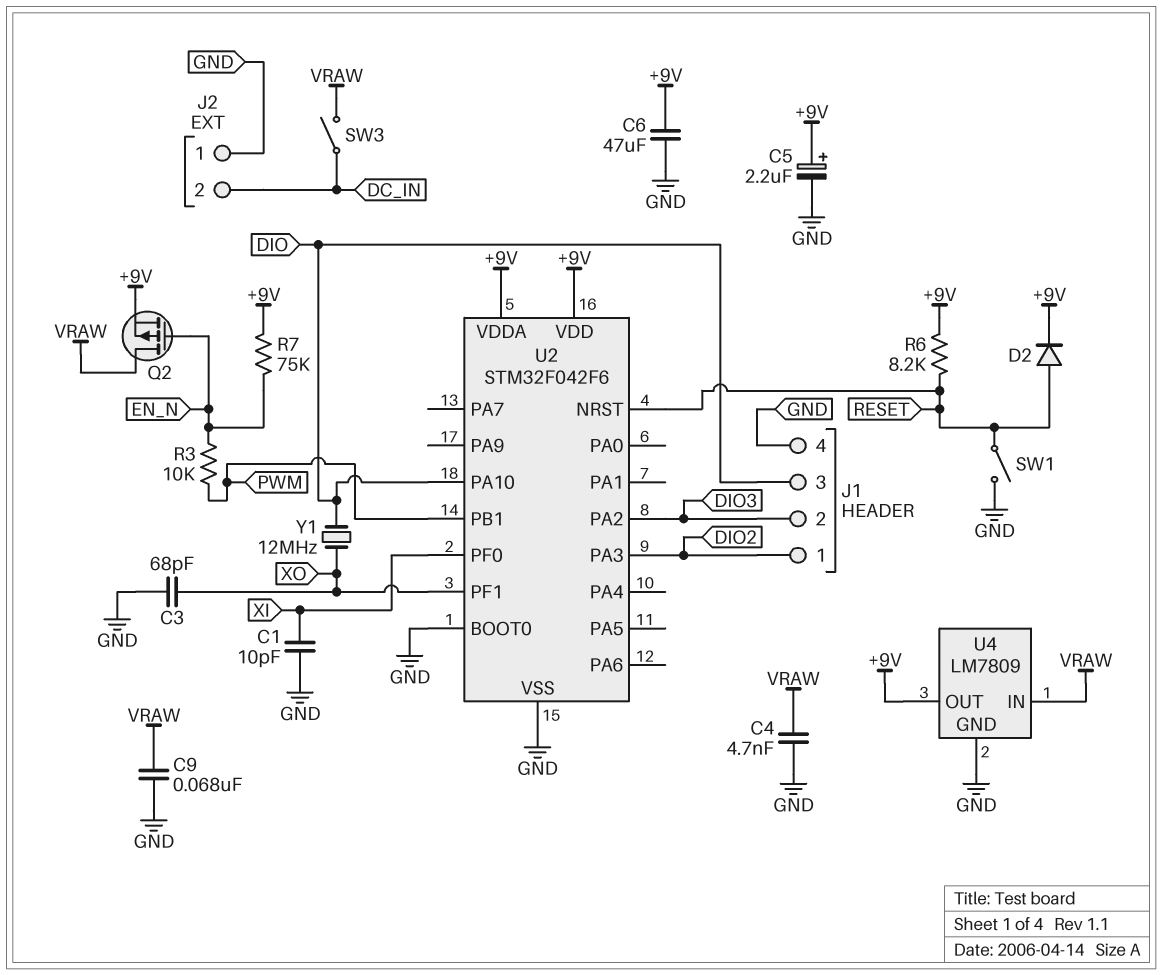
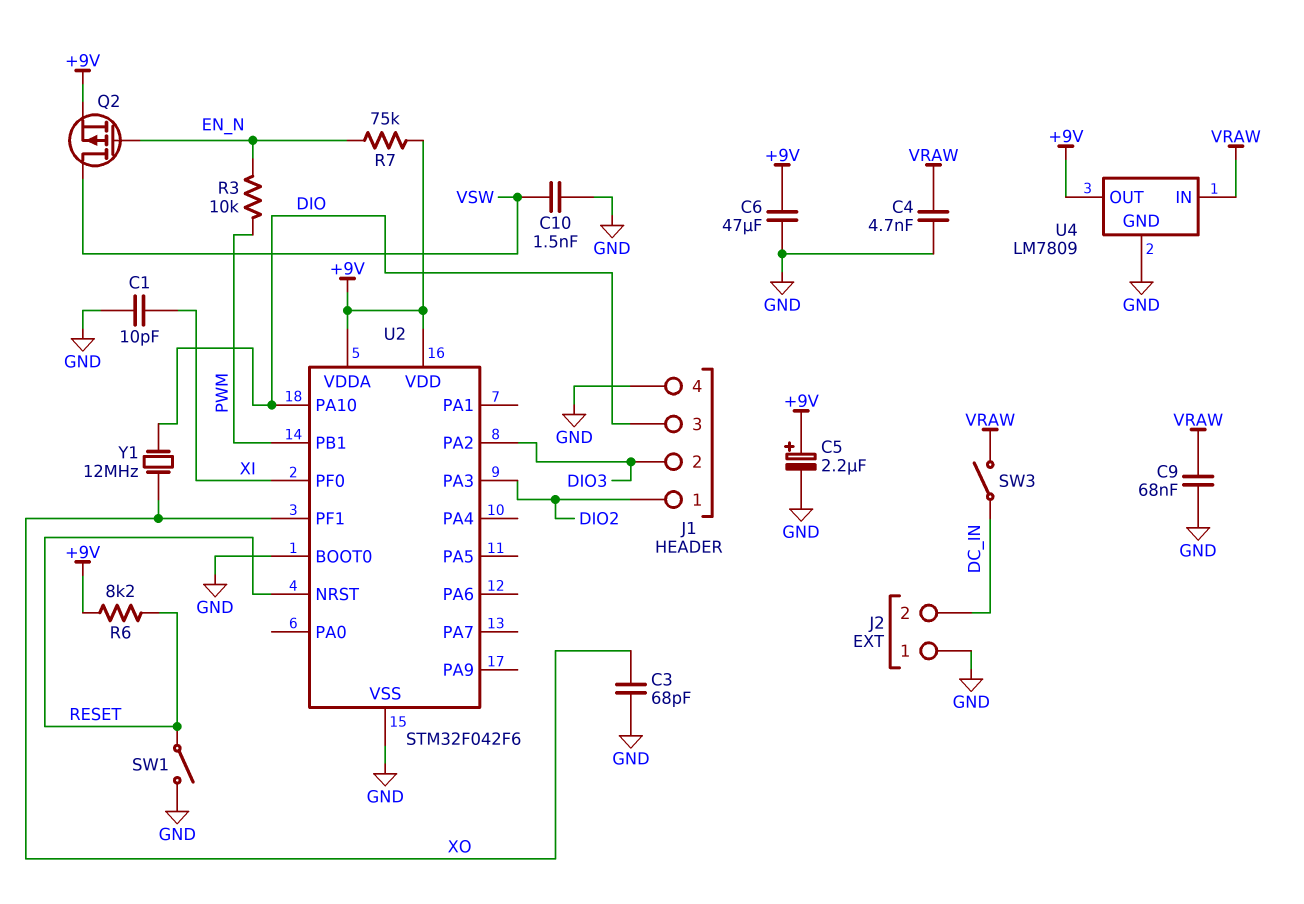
C10: none -> 1.5nF (GND, VSW)
D2: diode (A RESET, K +9V) -> none
Q2: PMOS (G EN_N, D VRAW, S +9V) -> PMOS (G EN_N, D VSW, S +9V)

